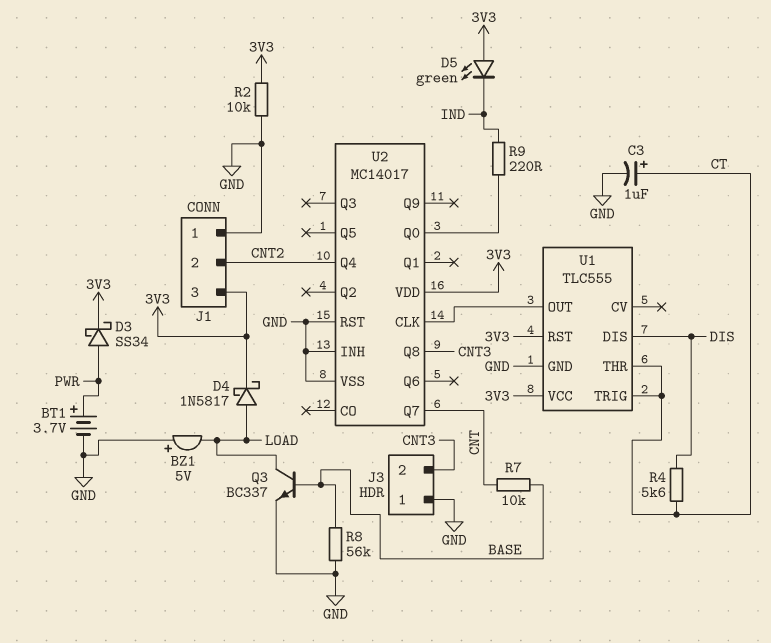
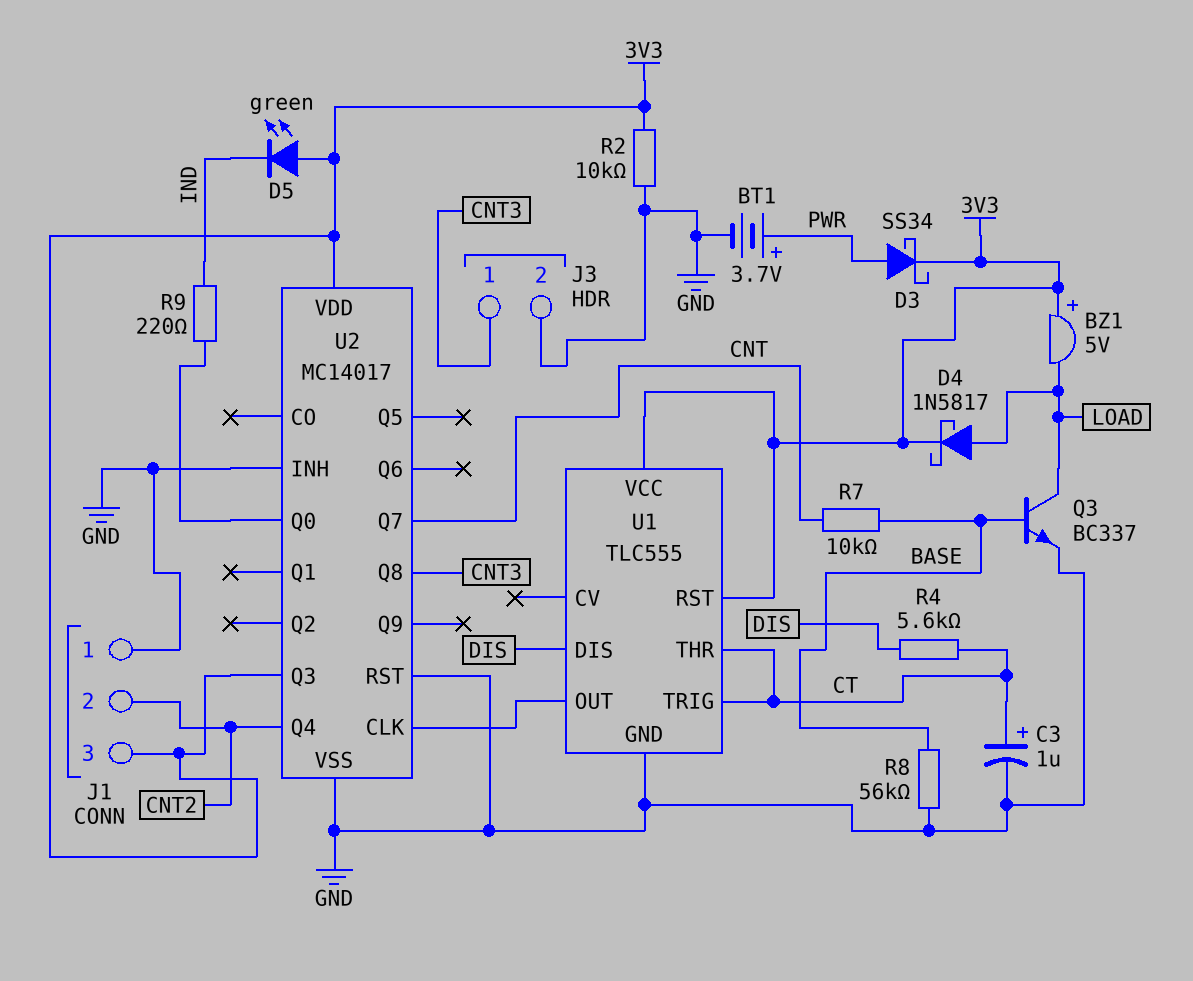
BZ1: buzzer 5V (plus GND, minus LOAD) -> buzzer 5V (plus 3V3, minus LOAD)
J3 pin 1: GND -> CNT3
J3 pin 2: CNT3 -> GND
U2 pin Q3: none -> 3V3

